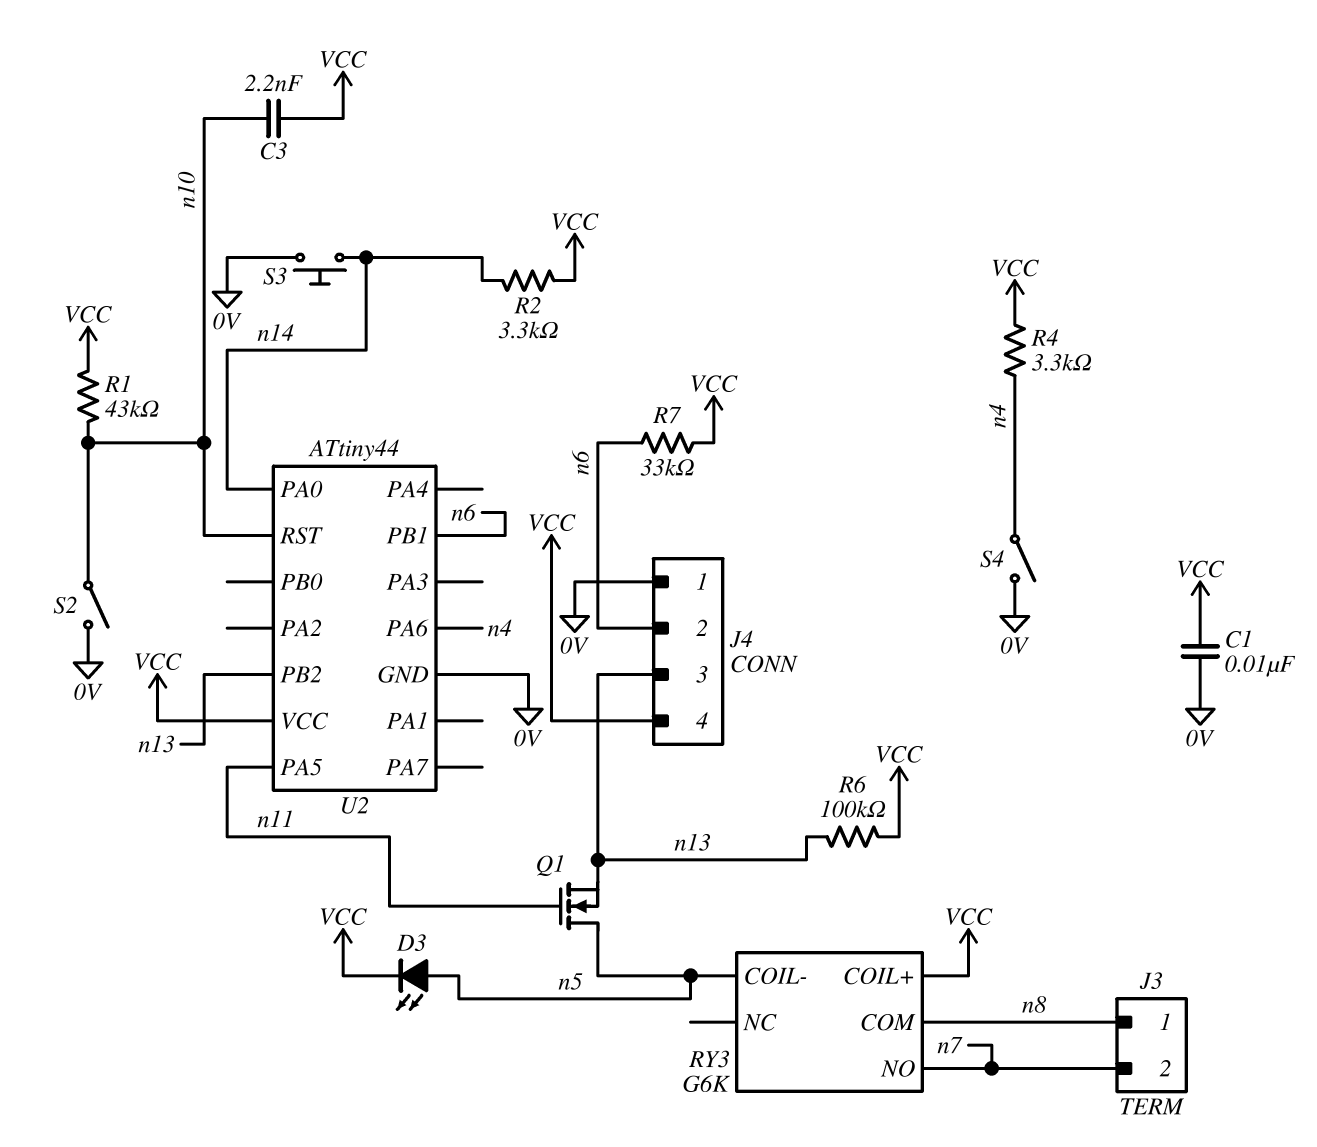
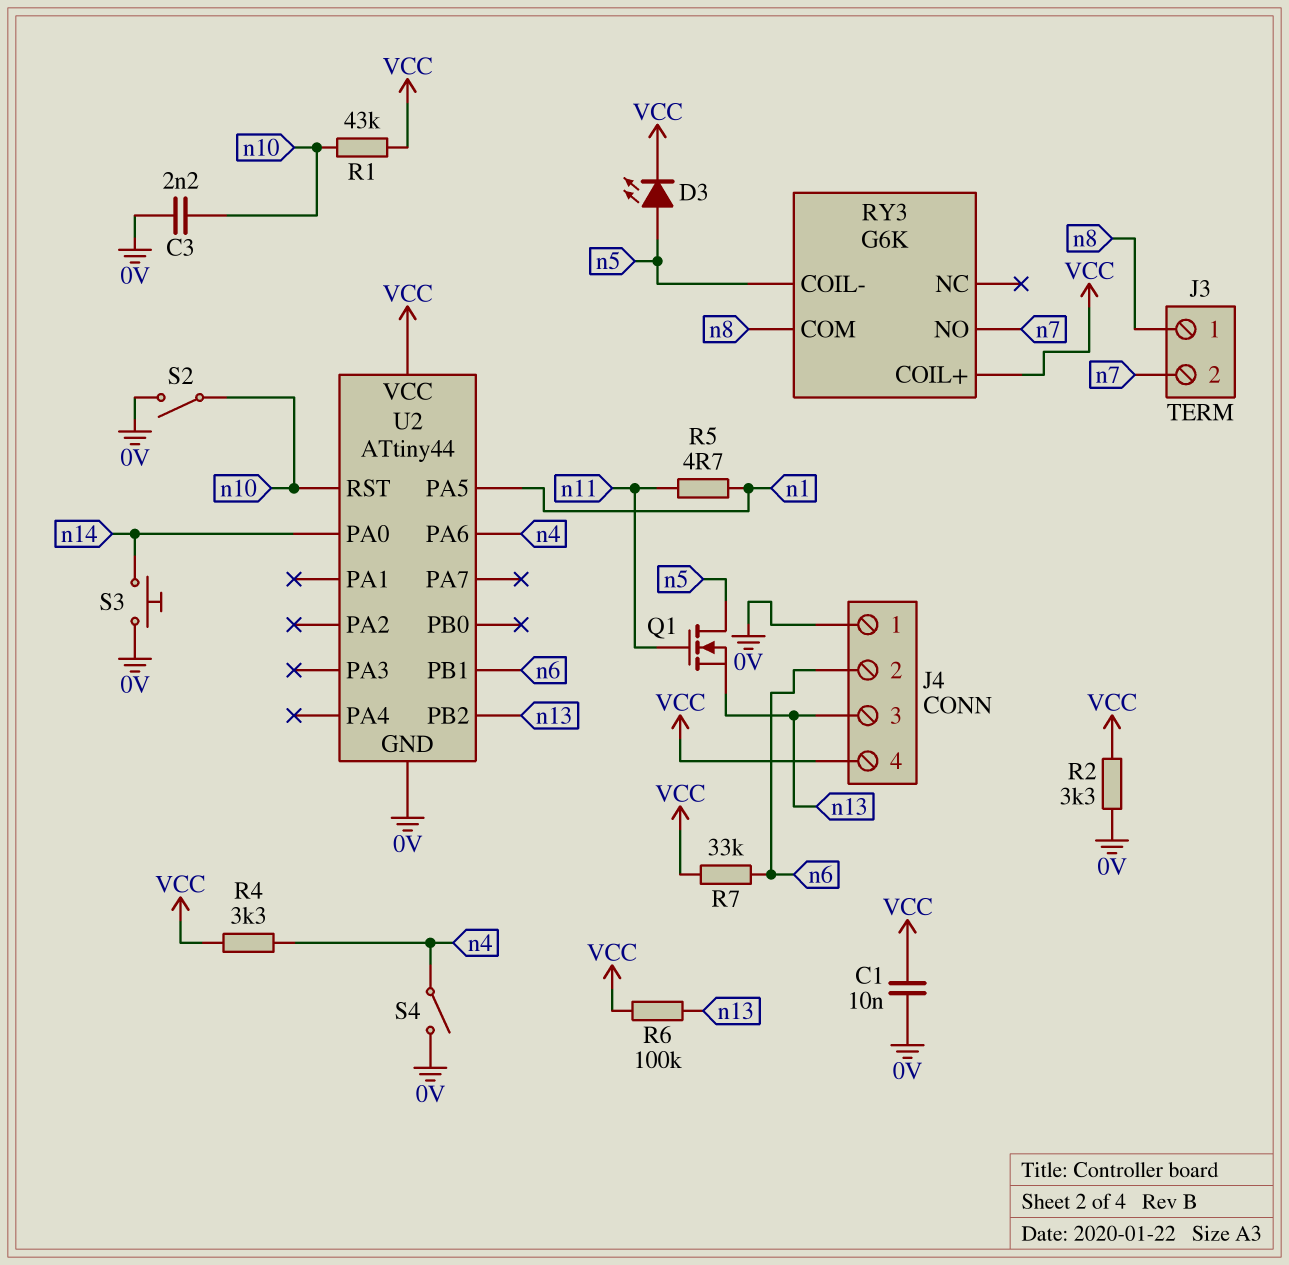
C3: 2.2nF (VCC, n10) -> 2.2nF (0V, n10)
R2: 3.3k (VCC, n14) -> 3.3k (0V, VCC)
R5: none -> 4.7 (n1, n11)
U2 pin PA5: n11 -> n1

